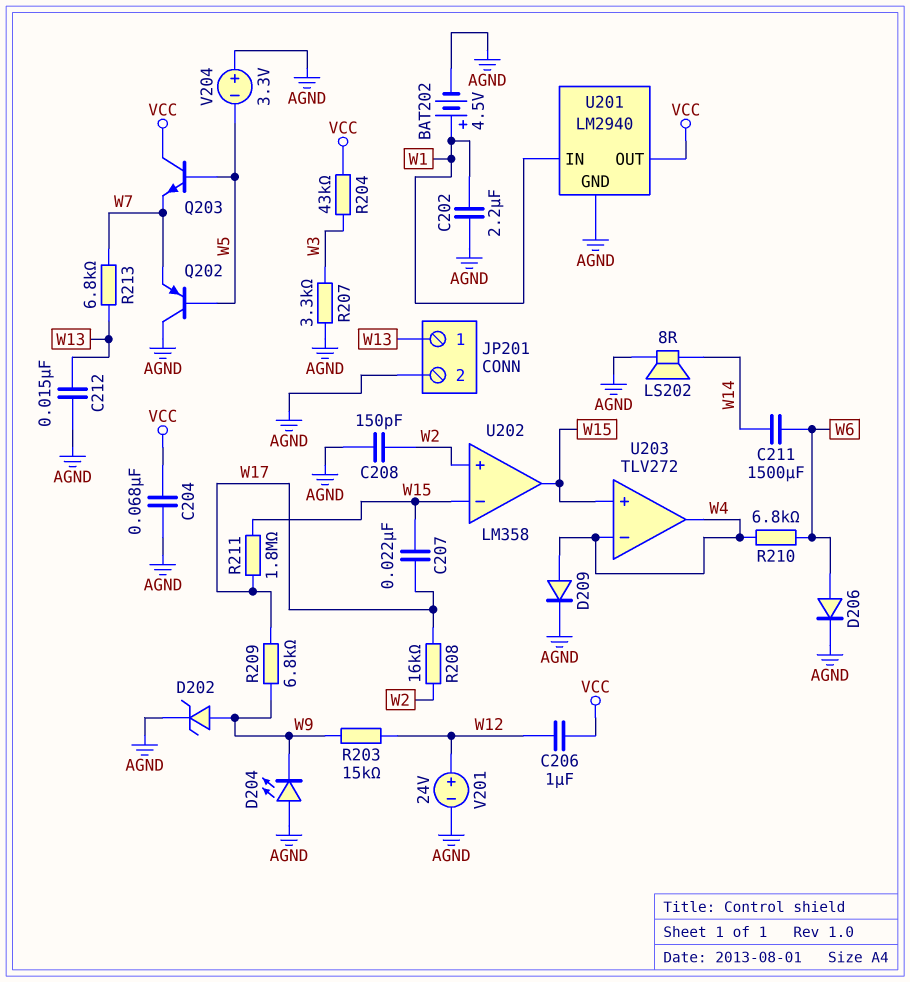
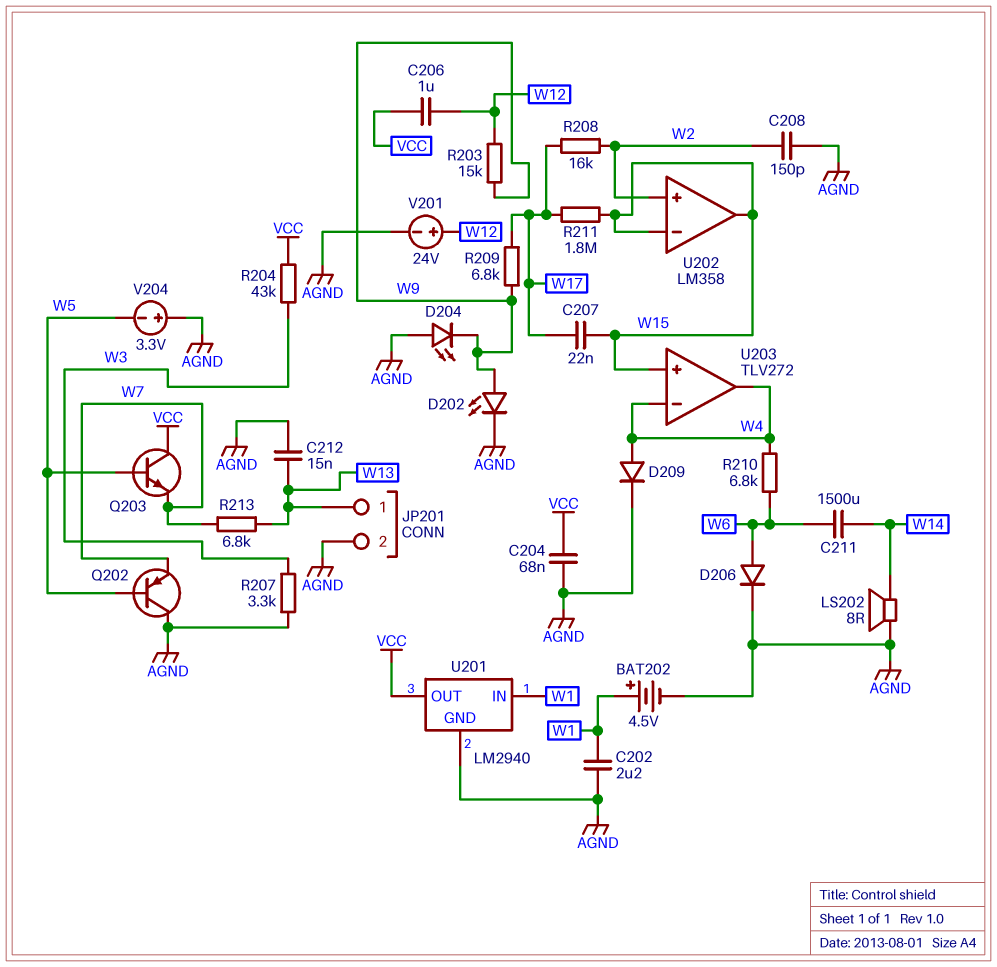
D202: zener (A W9, K AGND) -> LED (A W9, K AGND)

